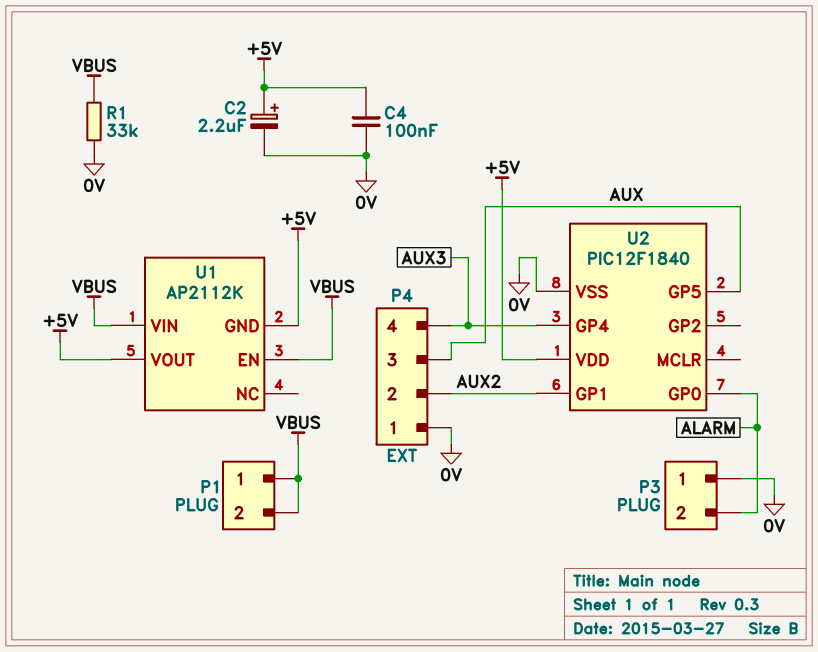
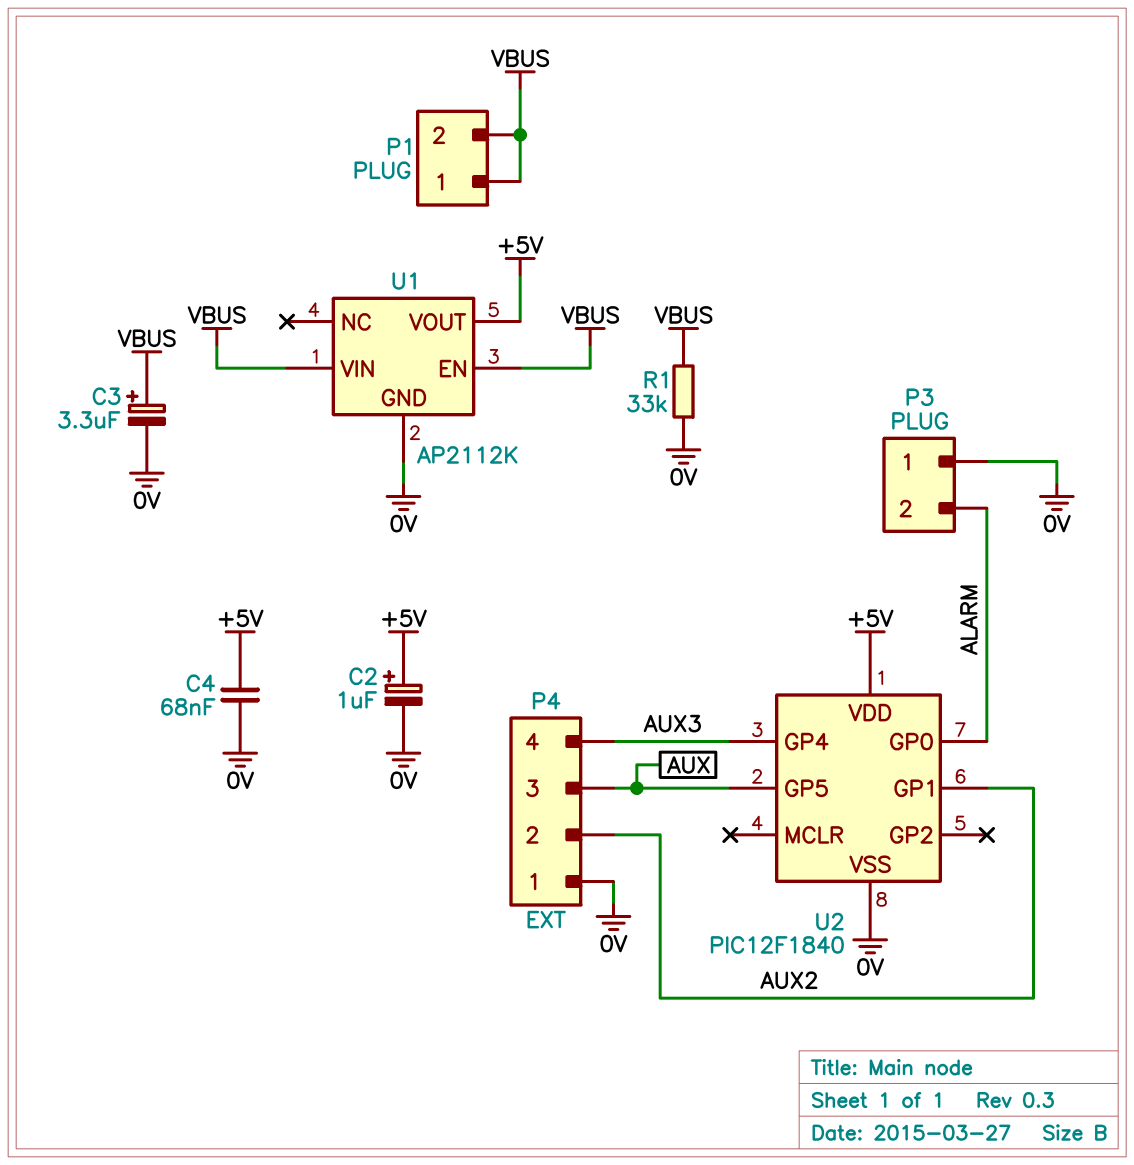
C2: 2.2uF (plus +5V, minus 0V) -> 1uF (plus +5V, minus 0V)
C3: none -> 3.3uF (plus VBUS, minus 0V)
C4: 100nF (+5V, 0V) -> 68nF (+5V, 0V)
U1 pin GND: +5V -> 0V

